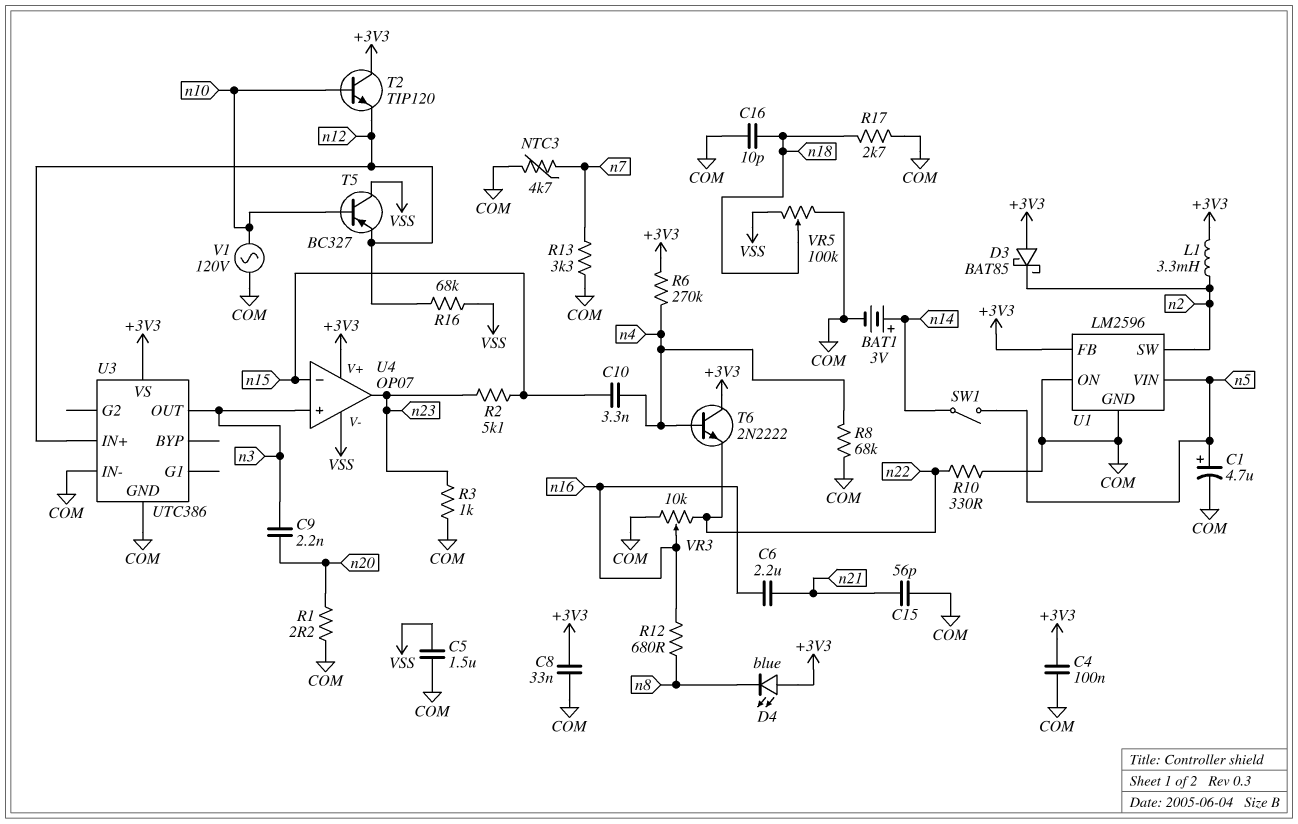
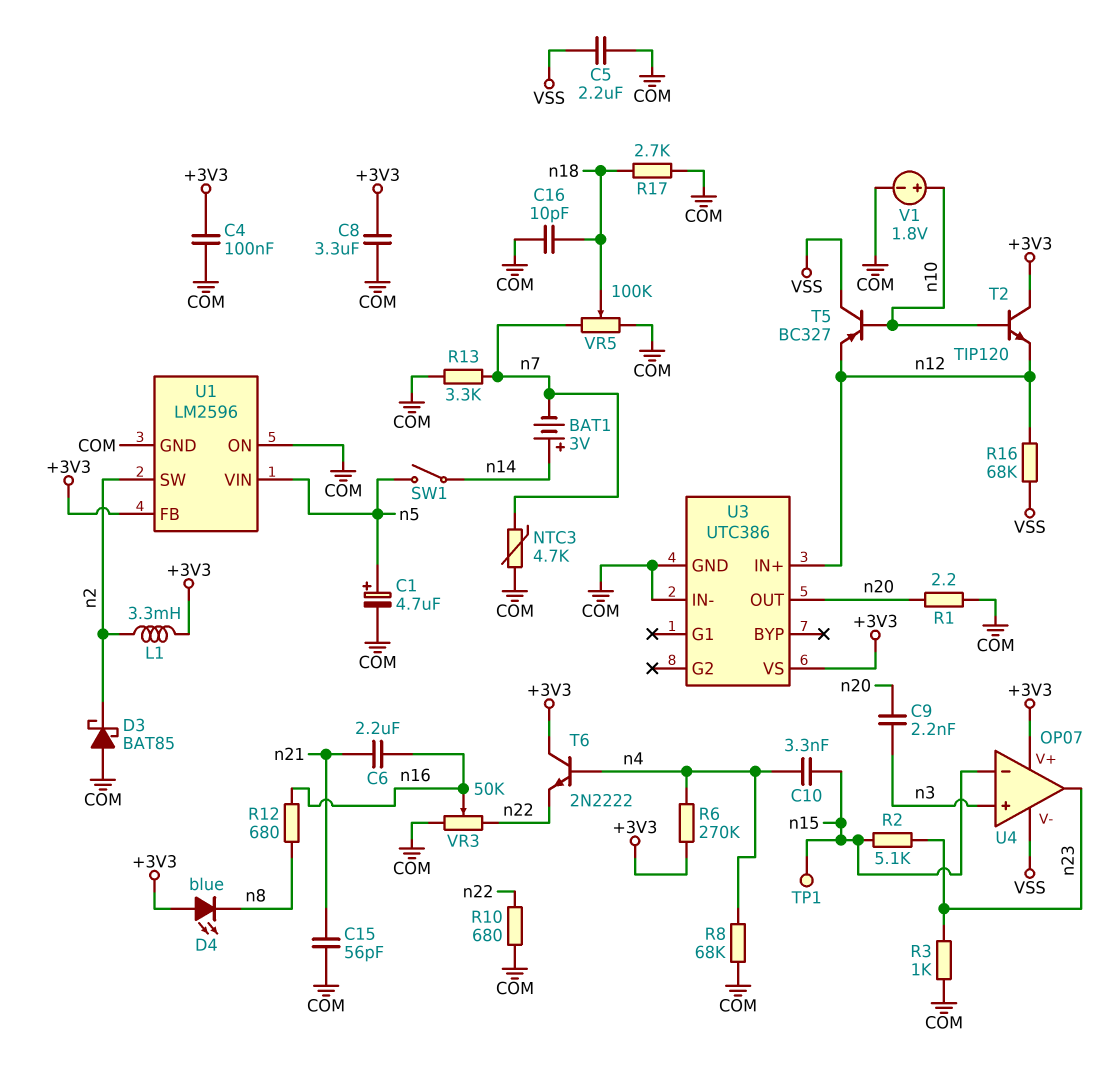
BAT1: 3V (plus n14, minus COM) -> 3V (plus n14, minus n7)
C5: 1.5uF (COM, VSS) -> 2.2uF (COM, VSS)
C8: 33nF (+3V3, COM) -> 3.3uF (+3V3, COM)
D3: schottky BAT85 (A +3V3, K n2) -> schottky BAT85 (A COM, K n2)
R10: 330 (COM, n22) -> 680 (COM, n22)
TP1: none -> test point (n15)
U3 pin OUT: n3 -> n20
V1: AC 120V (COM, n10) -> 1.8V (plus n10, minus COM)
VR3: 10k (COM, n22, wiper n16) -> 50k (COM, n22, wiper n16)
VR5: 100k (COM, VSS, wiper n18) -> 100k (COM, n7, wiper n18)

